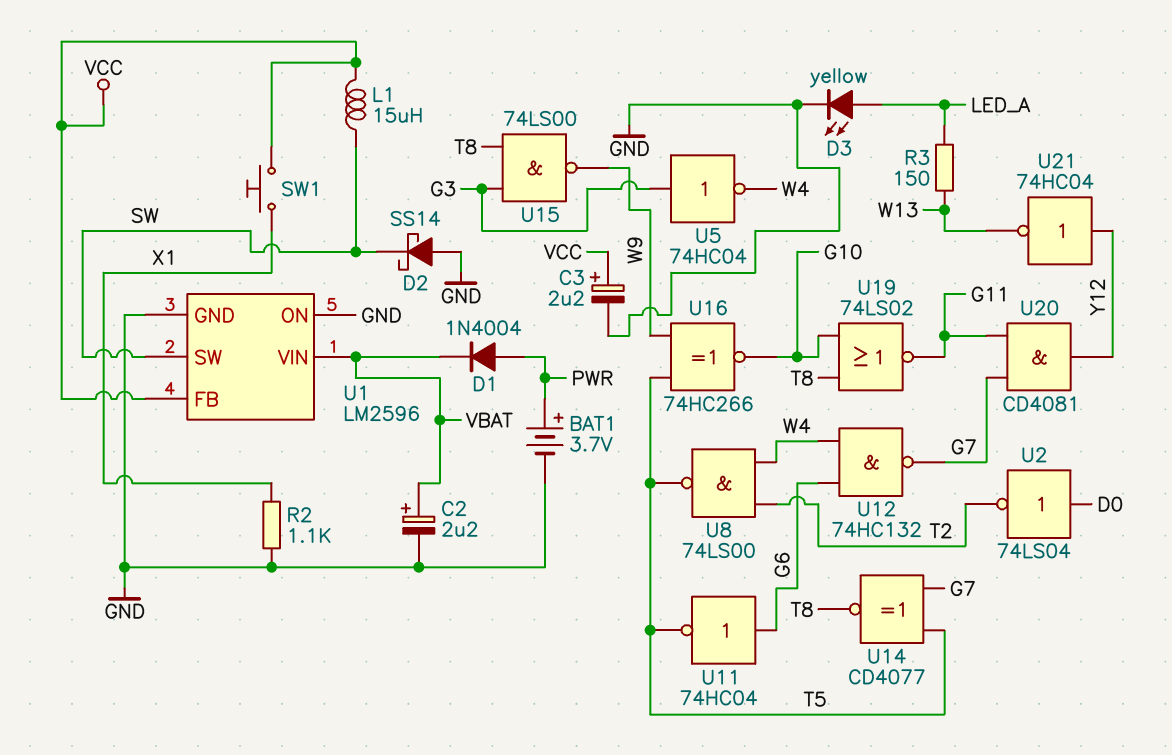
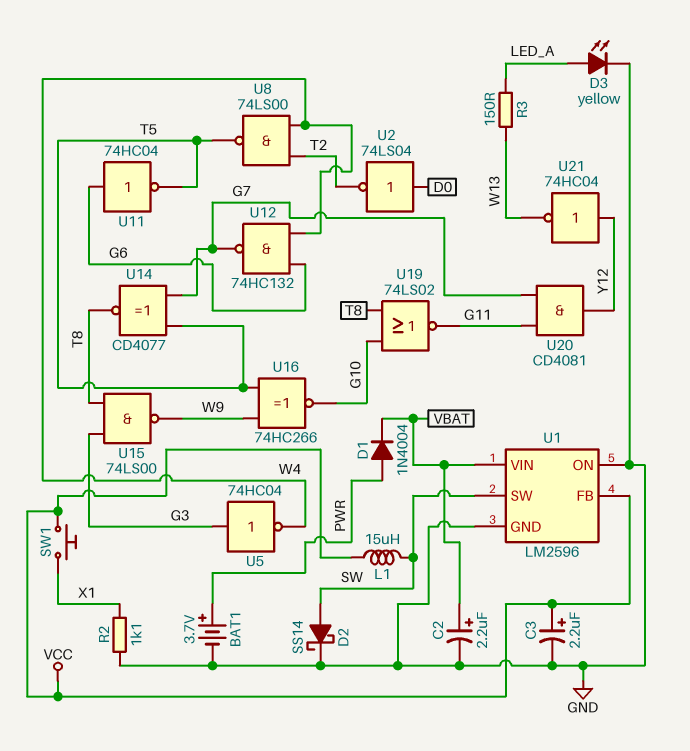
D2: schottky SS14 (A GND, K SW) -> schottky SS14 (A SW, K GND)

